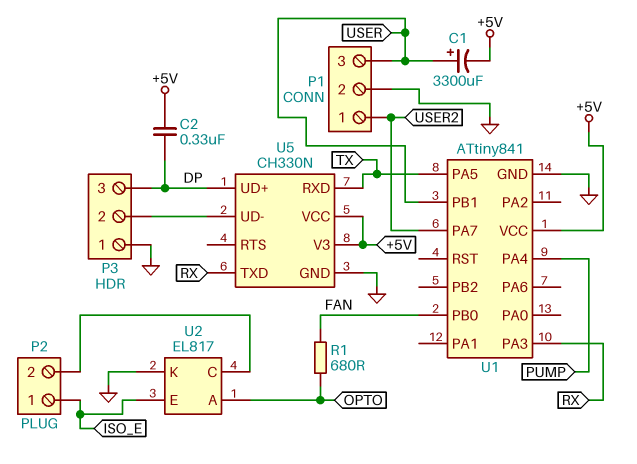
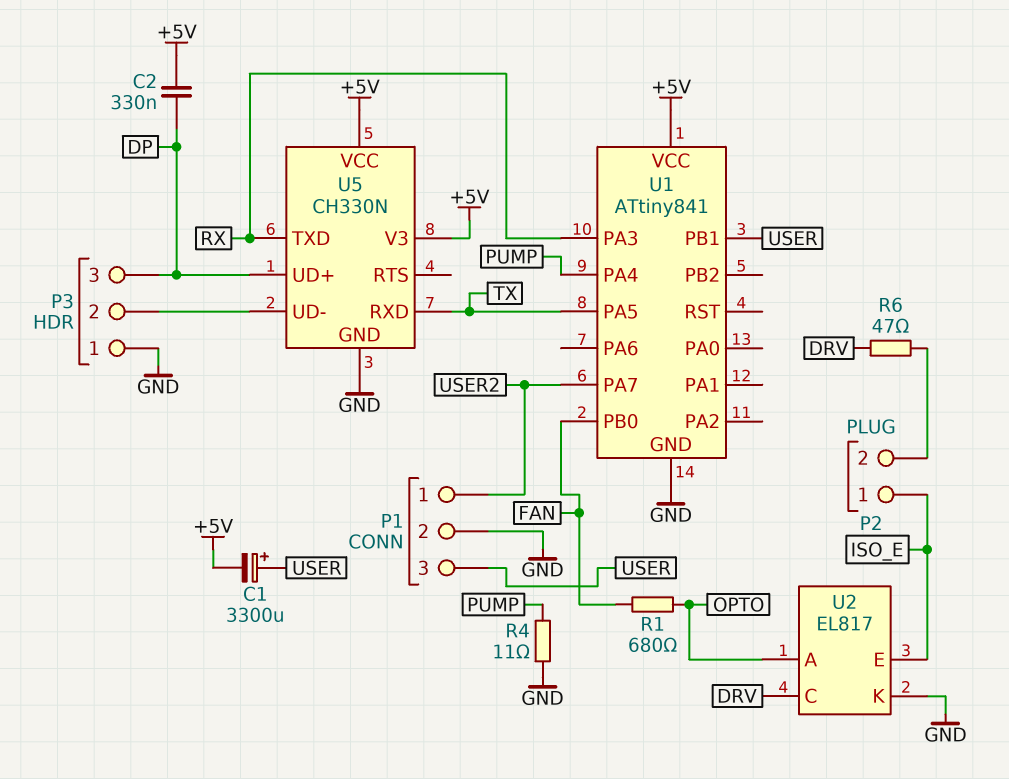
R4: none -> 11 (GND, PUMP)
R6: none -> 47 (DRV, P2/2)
U2 pin C: P2/2 -> DRV

